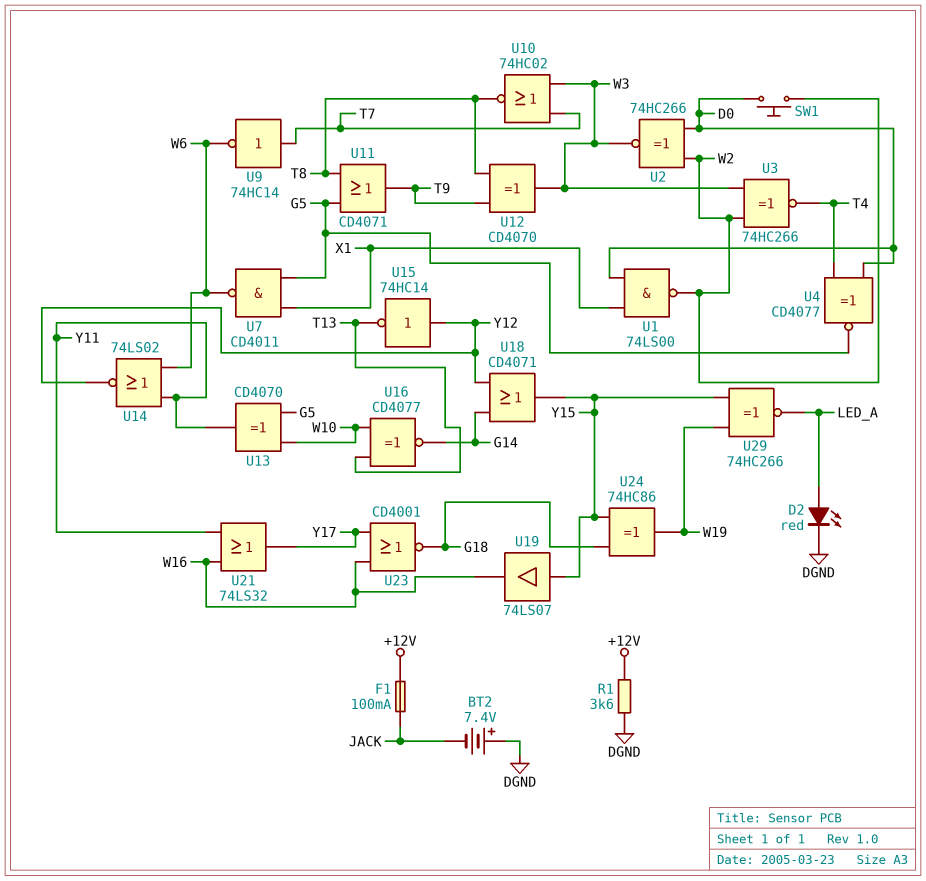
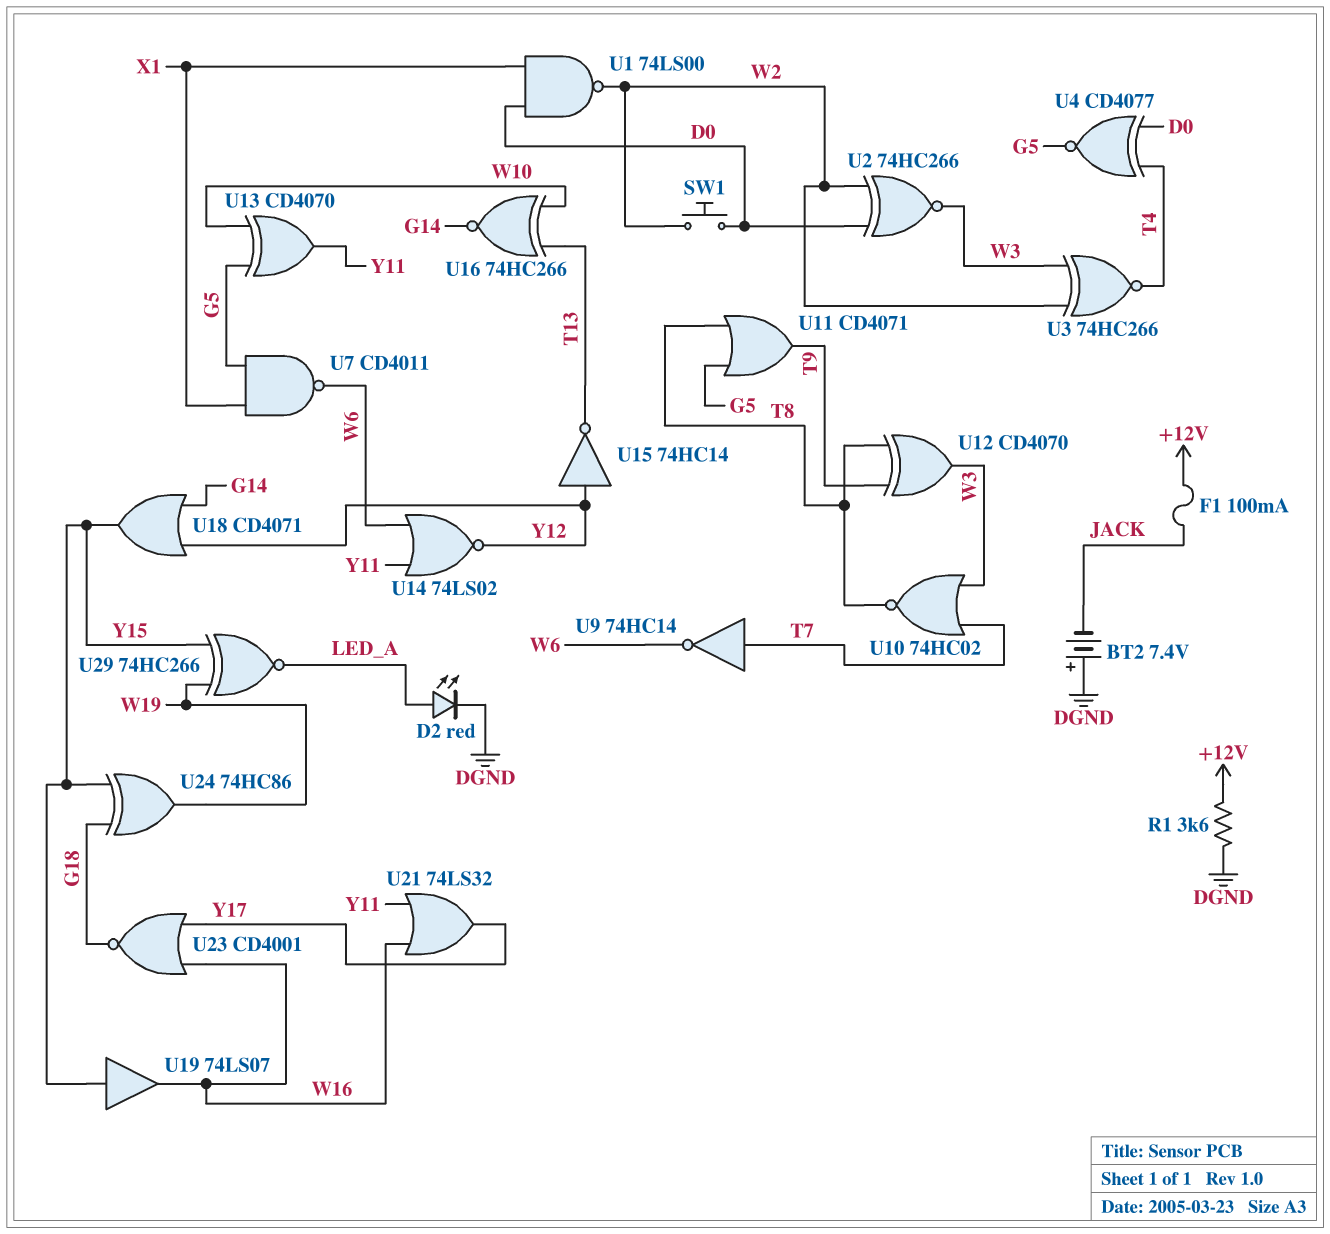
U16: XNOR CD4077 (in T13, in W10, out G14) -> XNOR 74HC266 (in T13, in W10, out G14)

